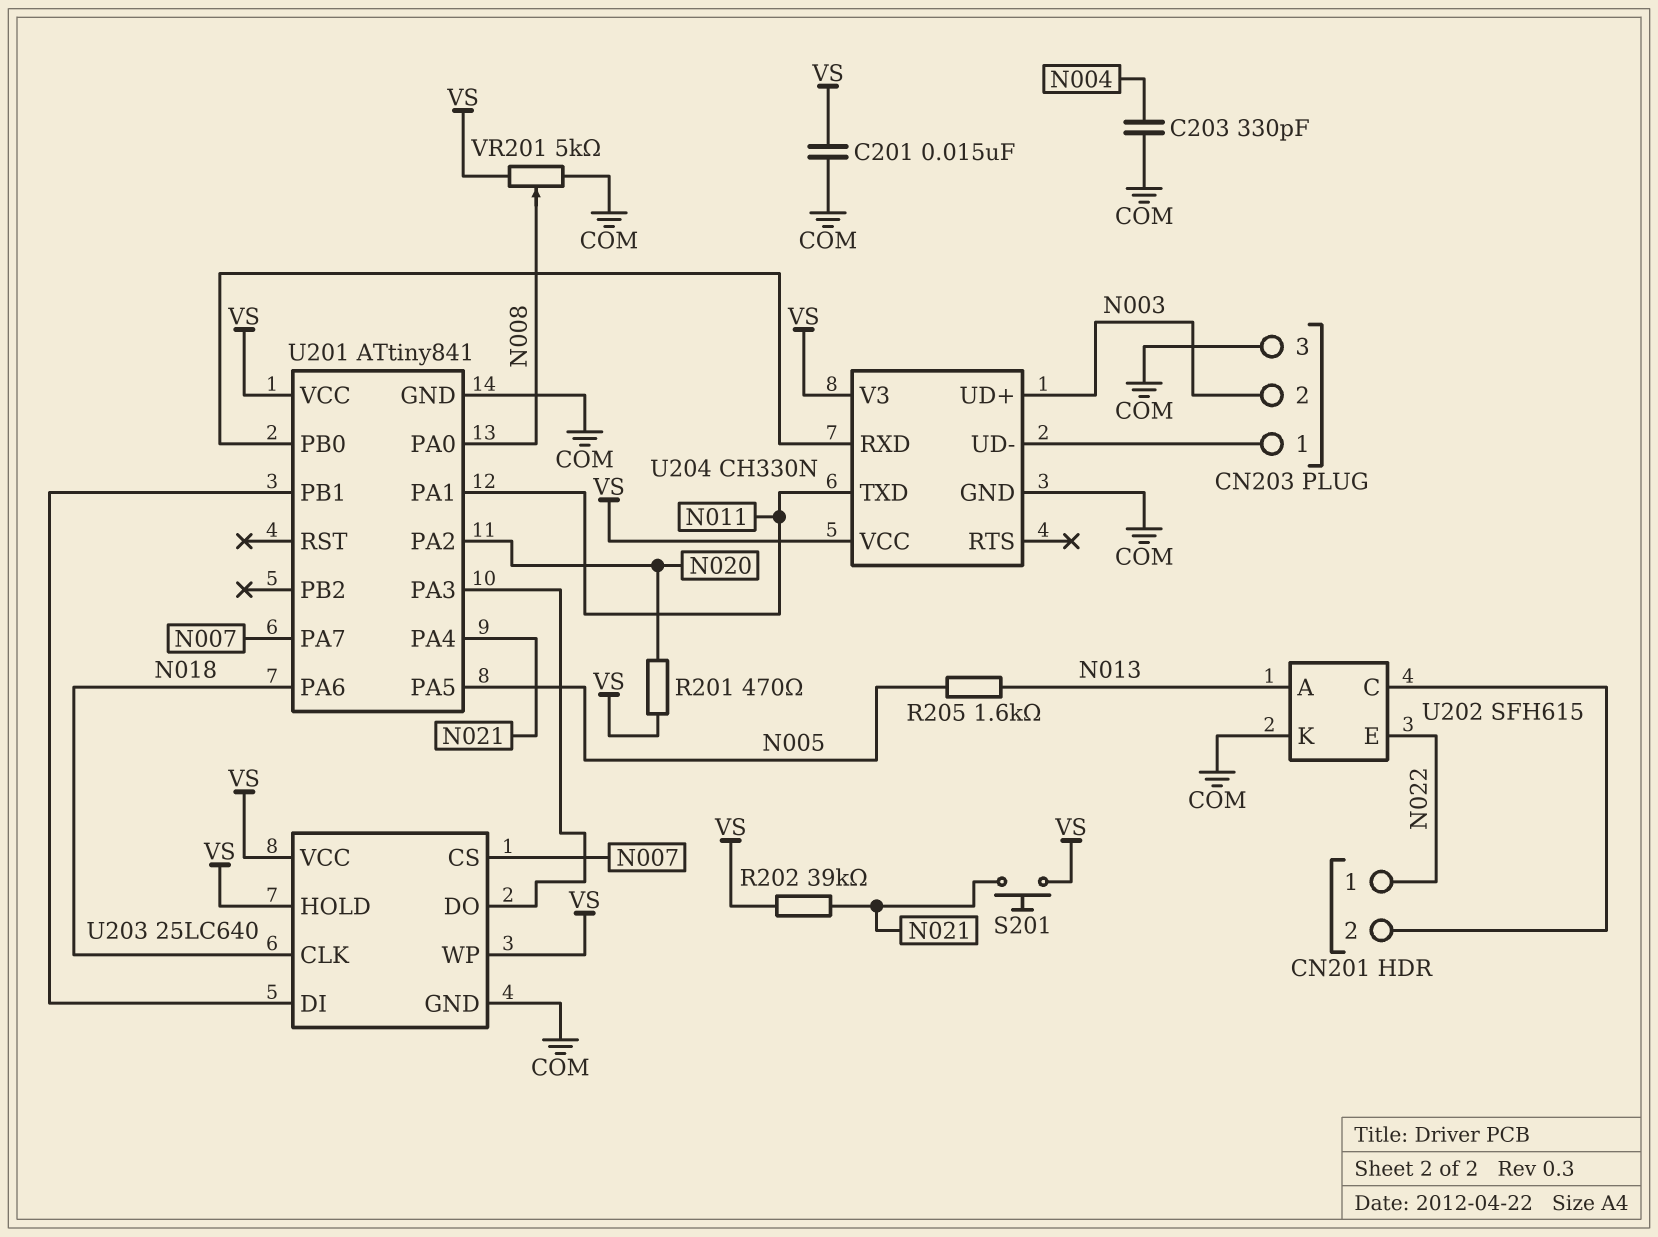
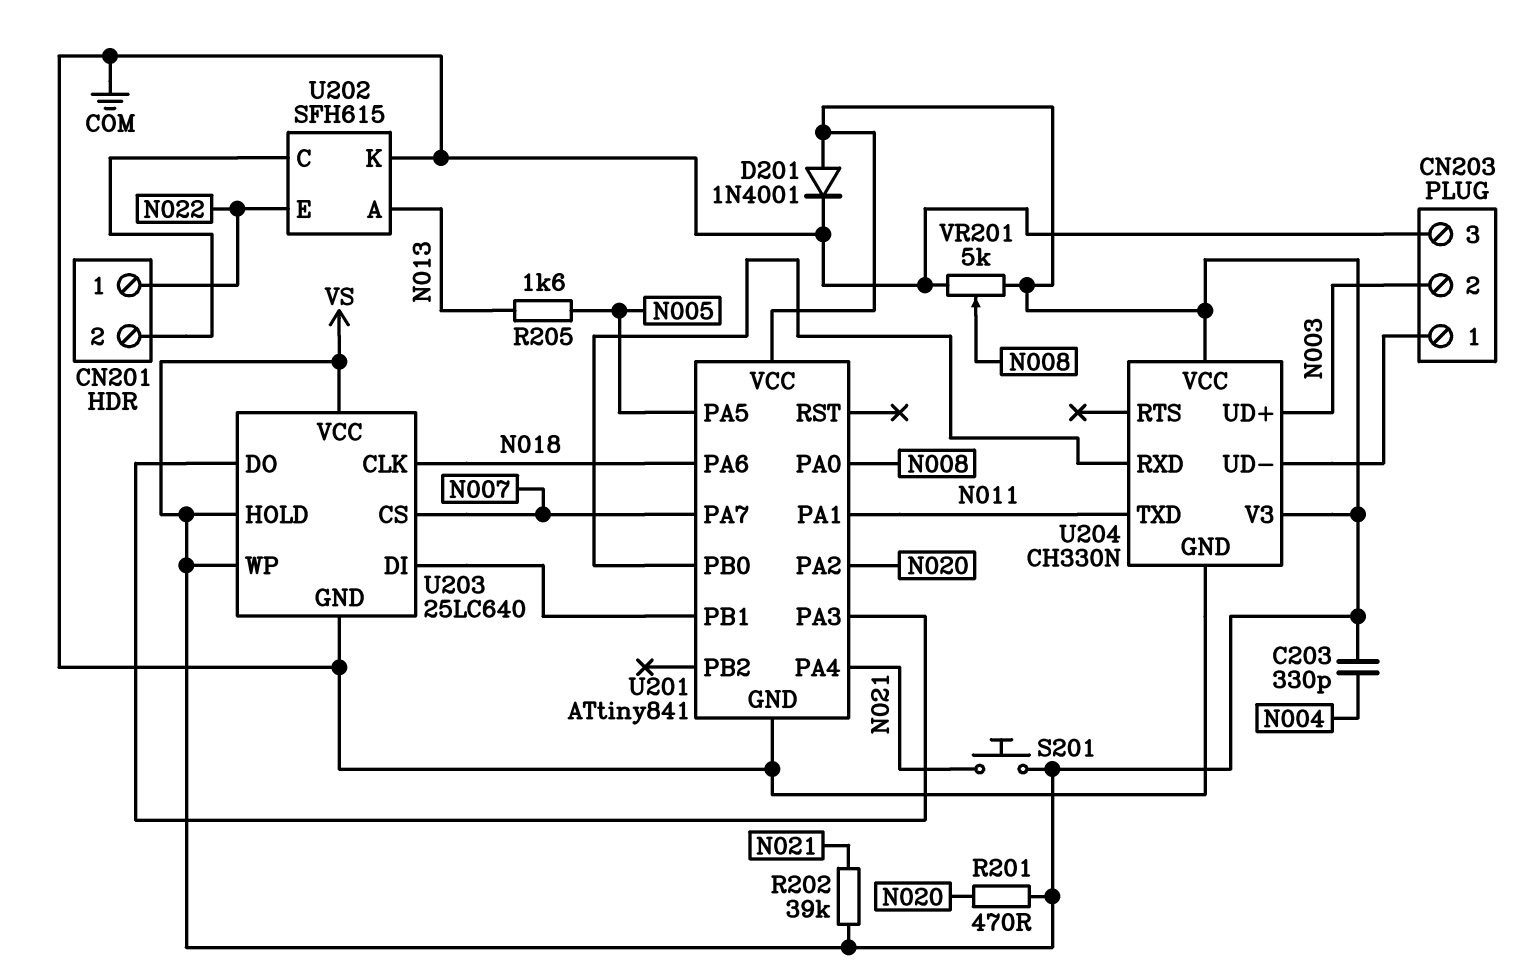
C201: 15nF (COM, VS) -> none
C203: 330pF (COM, N004) -> 330pF (N004, VS)
D201: none -> diode 1N4001 (A VS, K COM)

